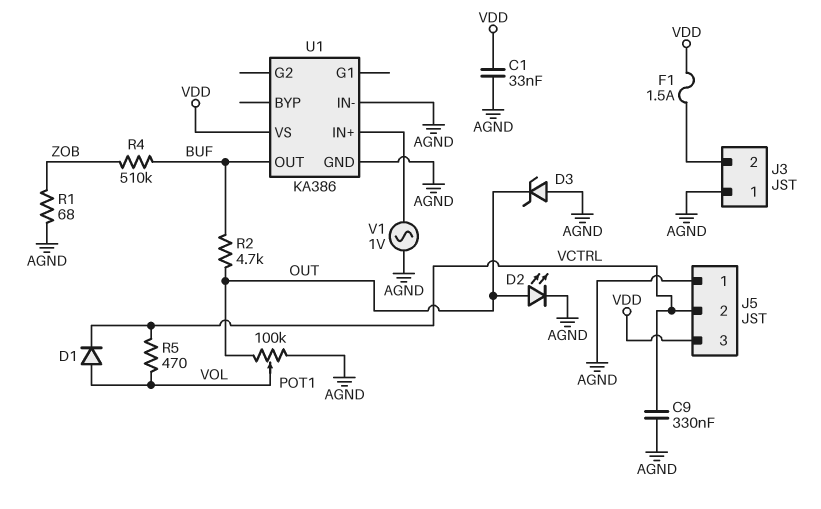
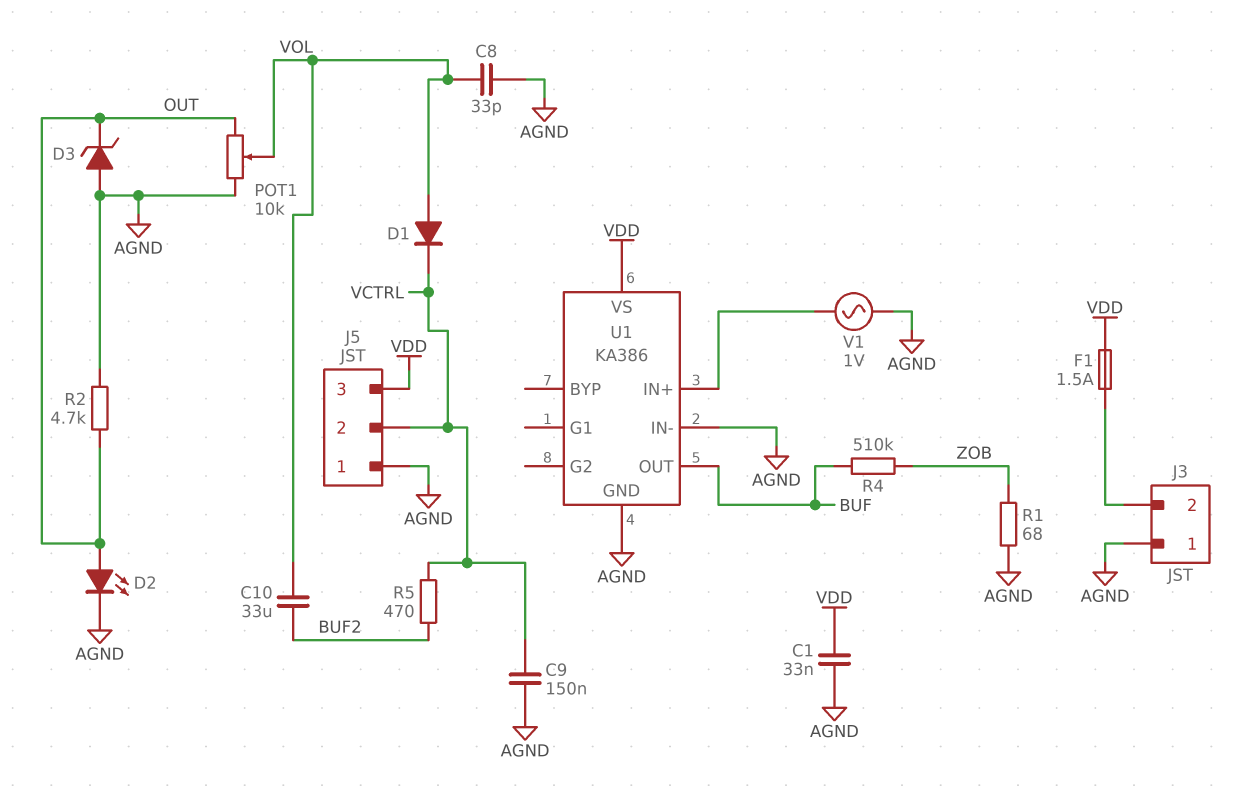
C8: none -> 33pF (AGND, VOL)
C9: 330nF (AGND, VCTRL) -> 150nF (AGND, VCTRL)
C10: none -> 33uF (BUF2, VOL)
POT1: 100k (AGND, OUT, wiper VOL) -> 10k (AGND, OUT, wiper VOL)
R2: 4.7k (BUF, OUT) -> 4.7k (AGND, OUT)
R5: 470 (VCTRL, VOL) -> 470 (BUF2, VCTRL)

